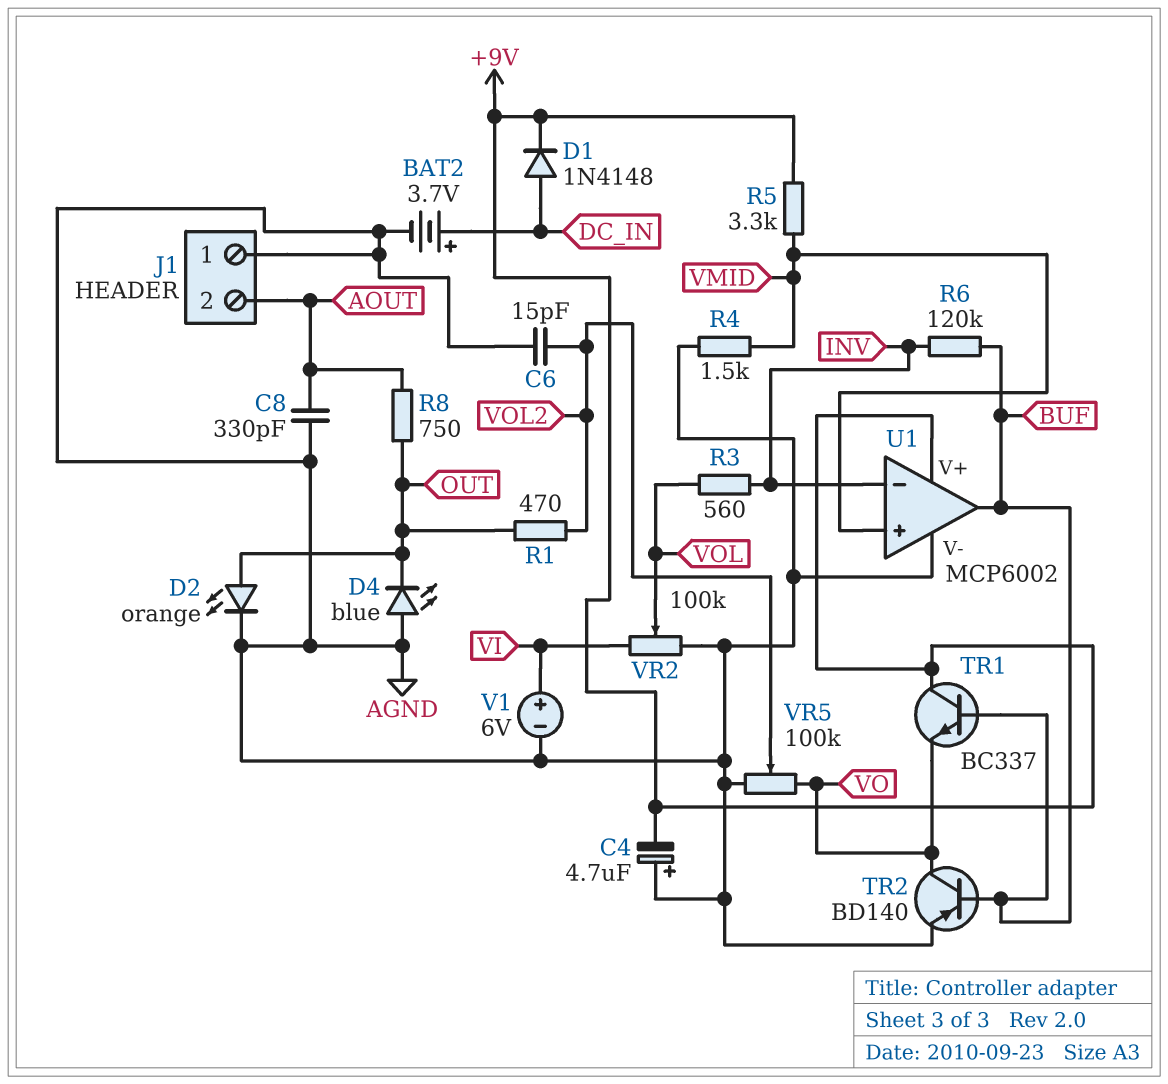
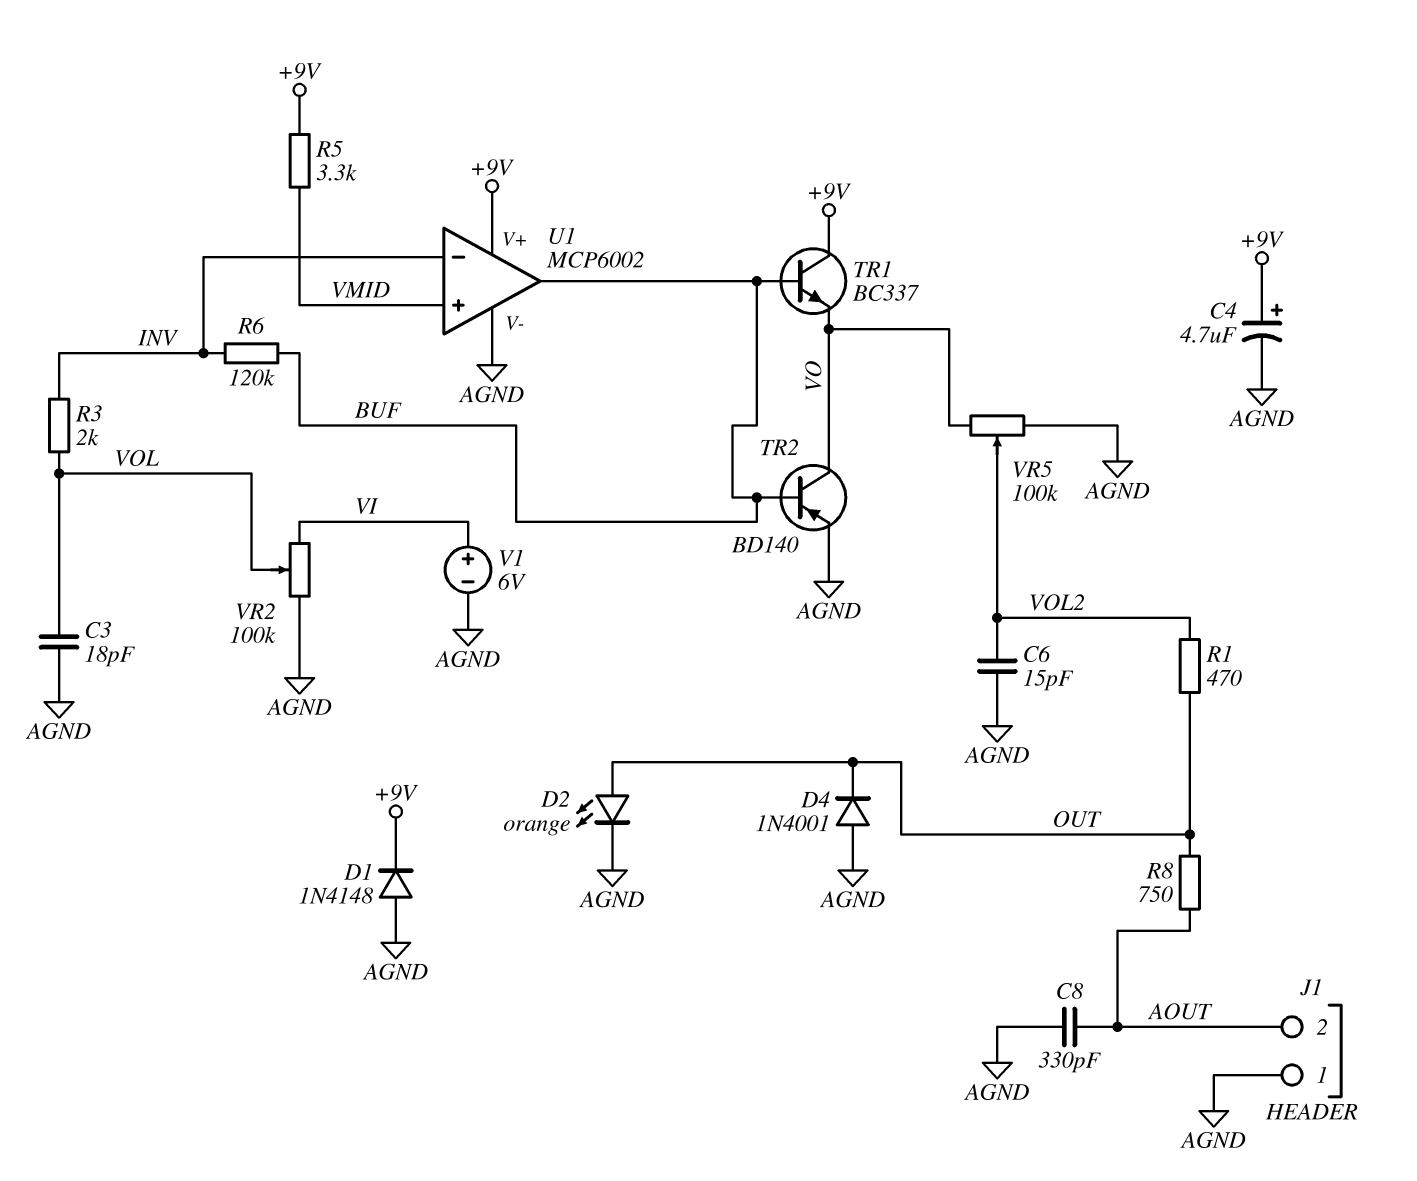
BAT2: 3.7V (plus DC_IN, minus AGND) -> none
C3: none -> 18pF (AGND, VOL)
C4: 4.7uF (plus AGND, minus +9V) -> 4.7uF (plus +9V, minus AGND)
D1: diode 1N4148 (A DC_IN, K +9V) -> diode 1N4148 (A AGND, K +9V)
D4: LED blue (A AGND, K OUT) -> diode 1N4001 (A AGND, K OUT)
R3: 560 (INV, VOL) -> 2k (INV, VOL)
R4: 1.5k (AGND, VMID) -> none

